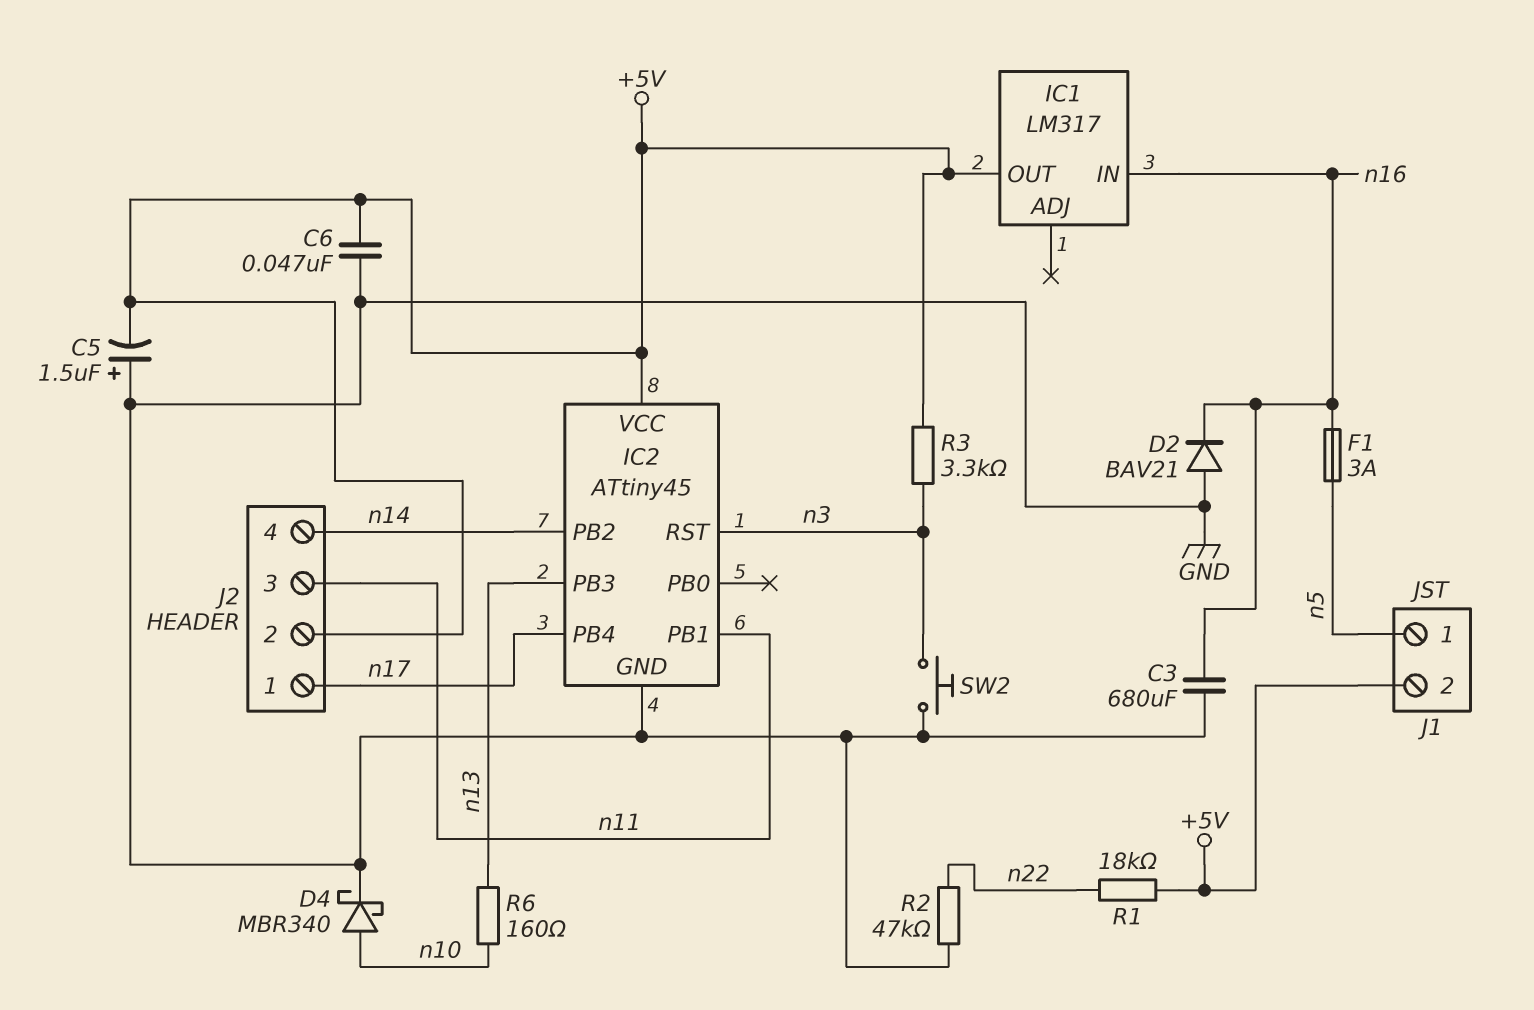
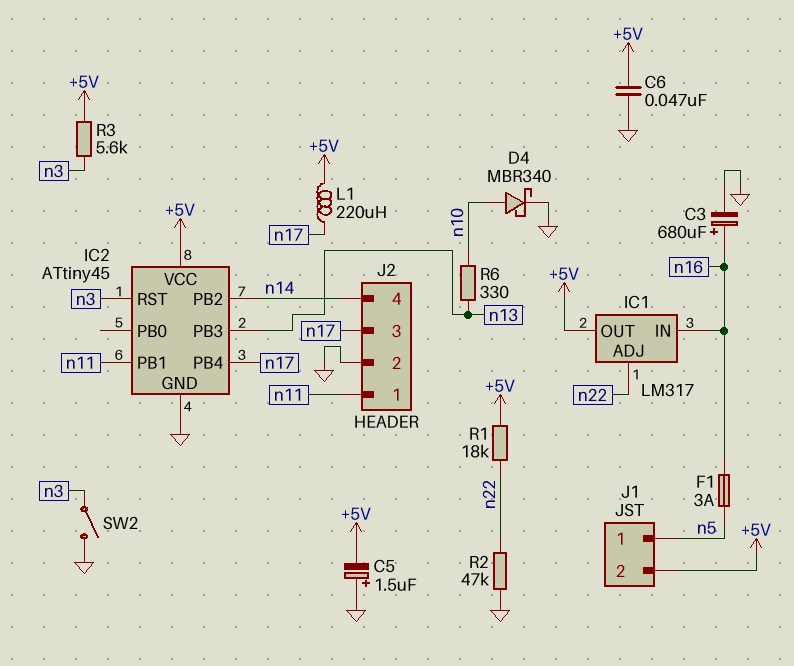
C3: 680uF (GND, n16) -> 680uF (plus n16, minus GND)
D2: diode BAV21 (A GND, K n16) -> none
IC1 pin ADJ: none -> n22
J2 pin 1: n17 -> n11
J2 pin 2: +5V -> GND
J2 pin 3: n11 -> n17
L1: none -> 220uH (+5V, n17)
R3: 3.3k (+5V, n3) -> 5.6k (+5V, n3)
R6: 160 (n10, n13) -> 330 (n10, n13)
SW2: button (GND, n3) -> switch (GND, n3)

